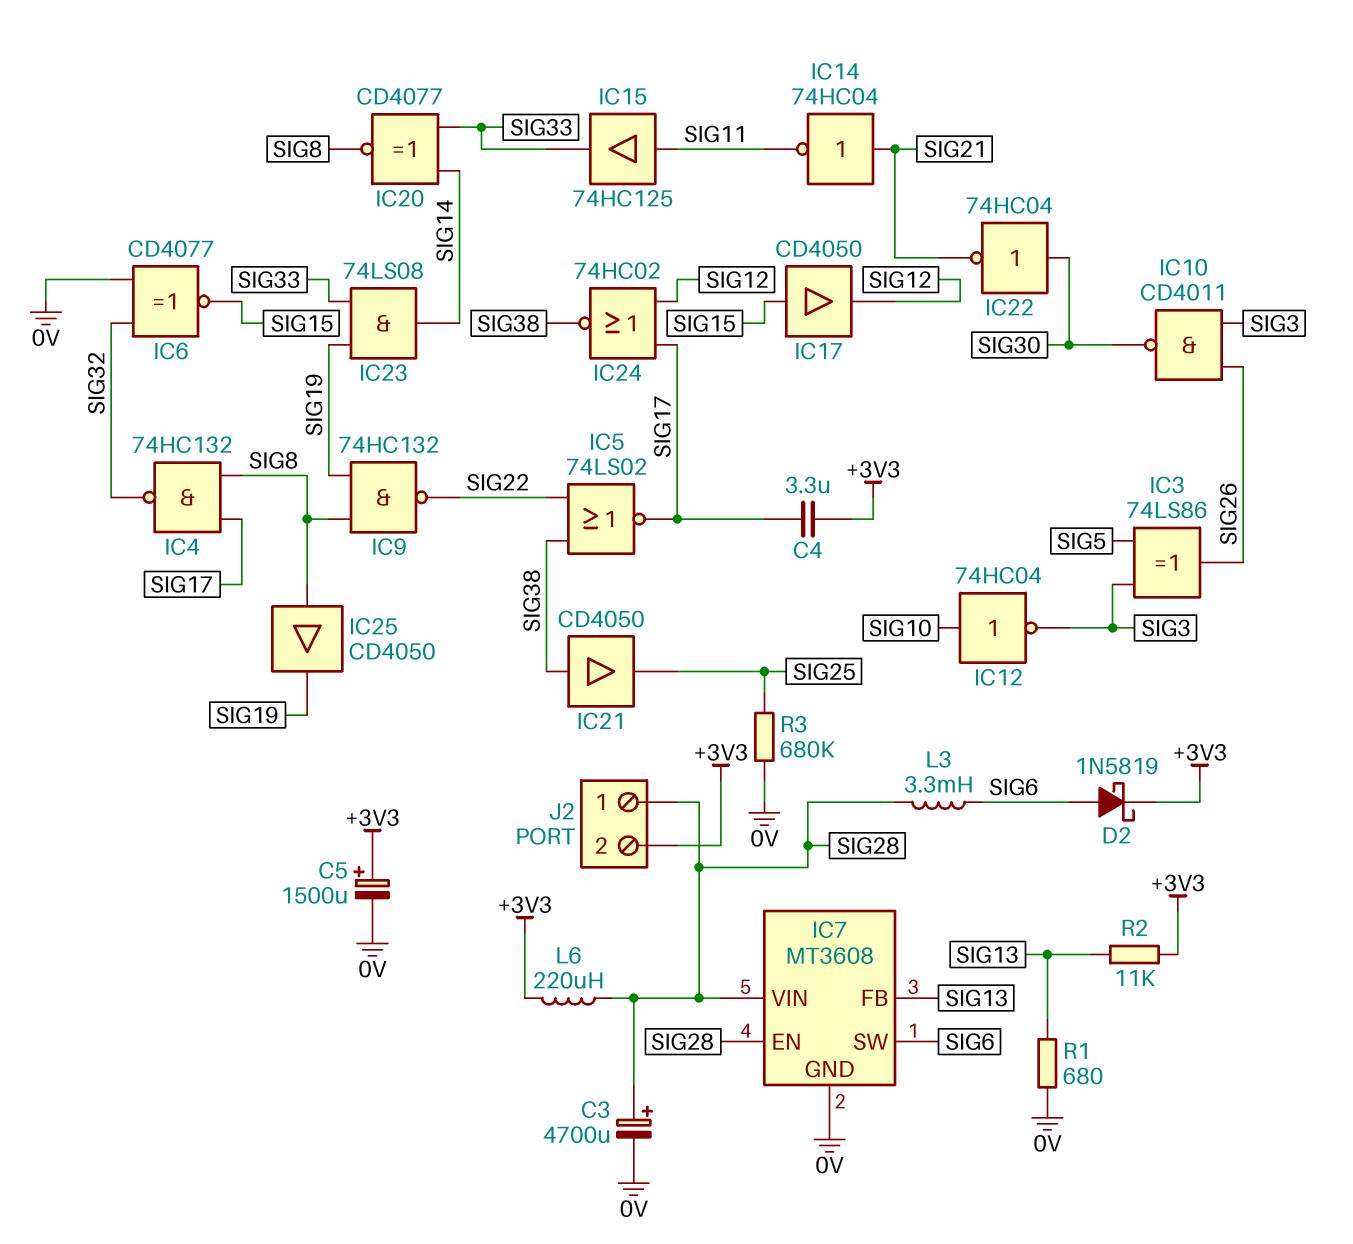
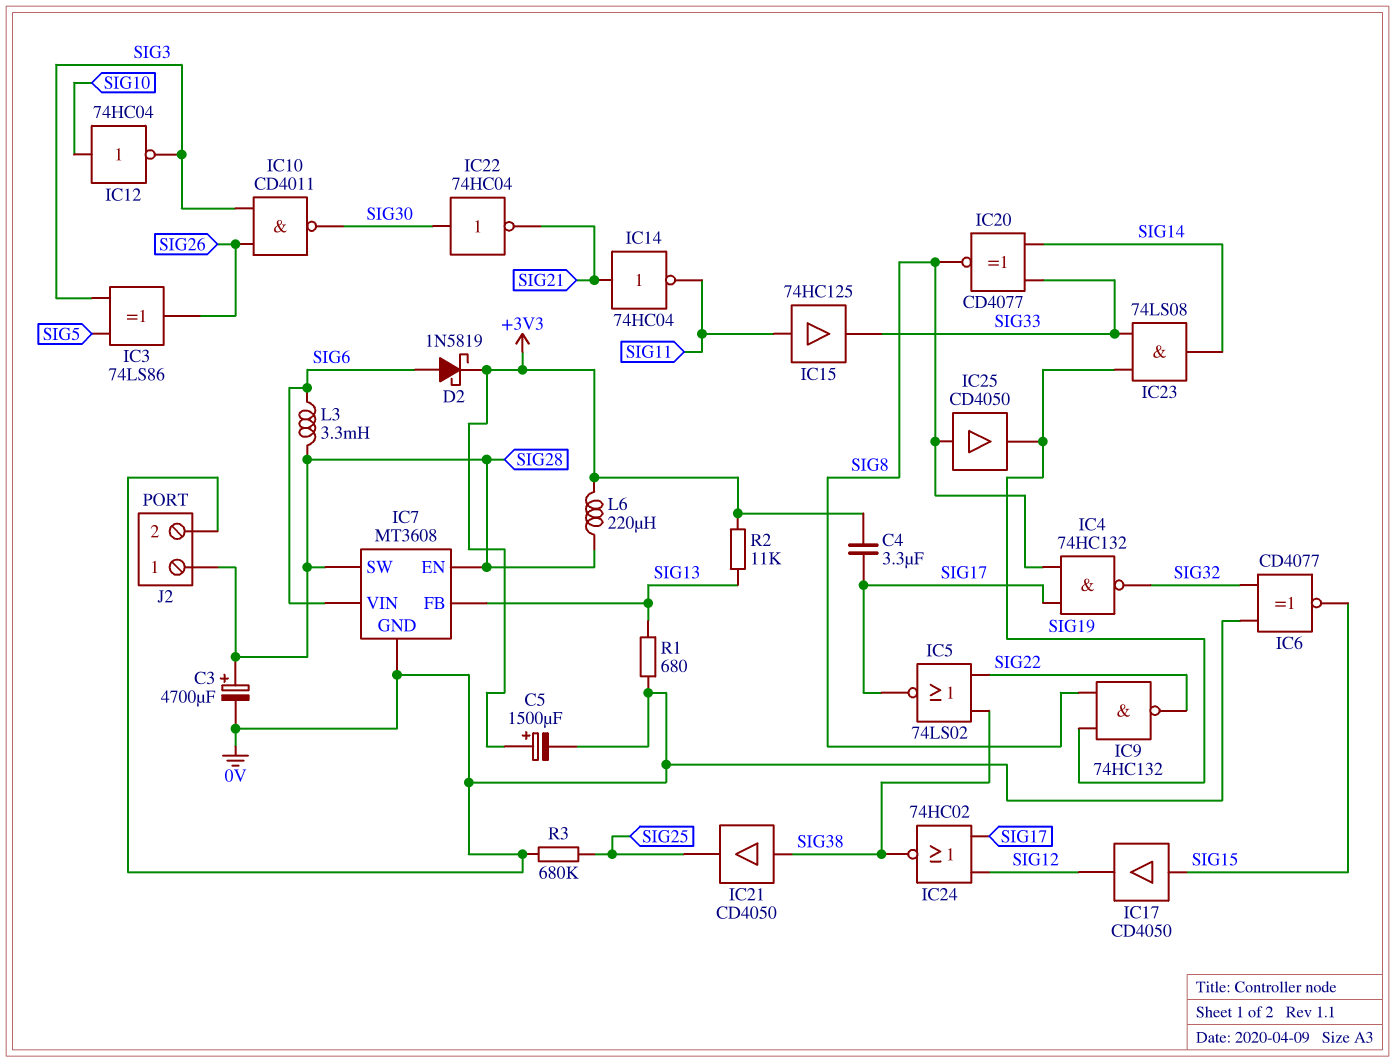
IC7 pin SW: SIG6 -> SIG28
IC7 pin VIN: SIG28 -> SIG6
J2 pin 2: +3V3 -> 0V

